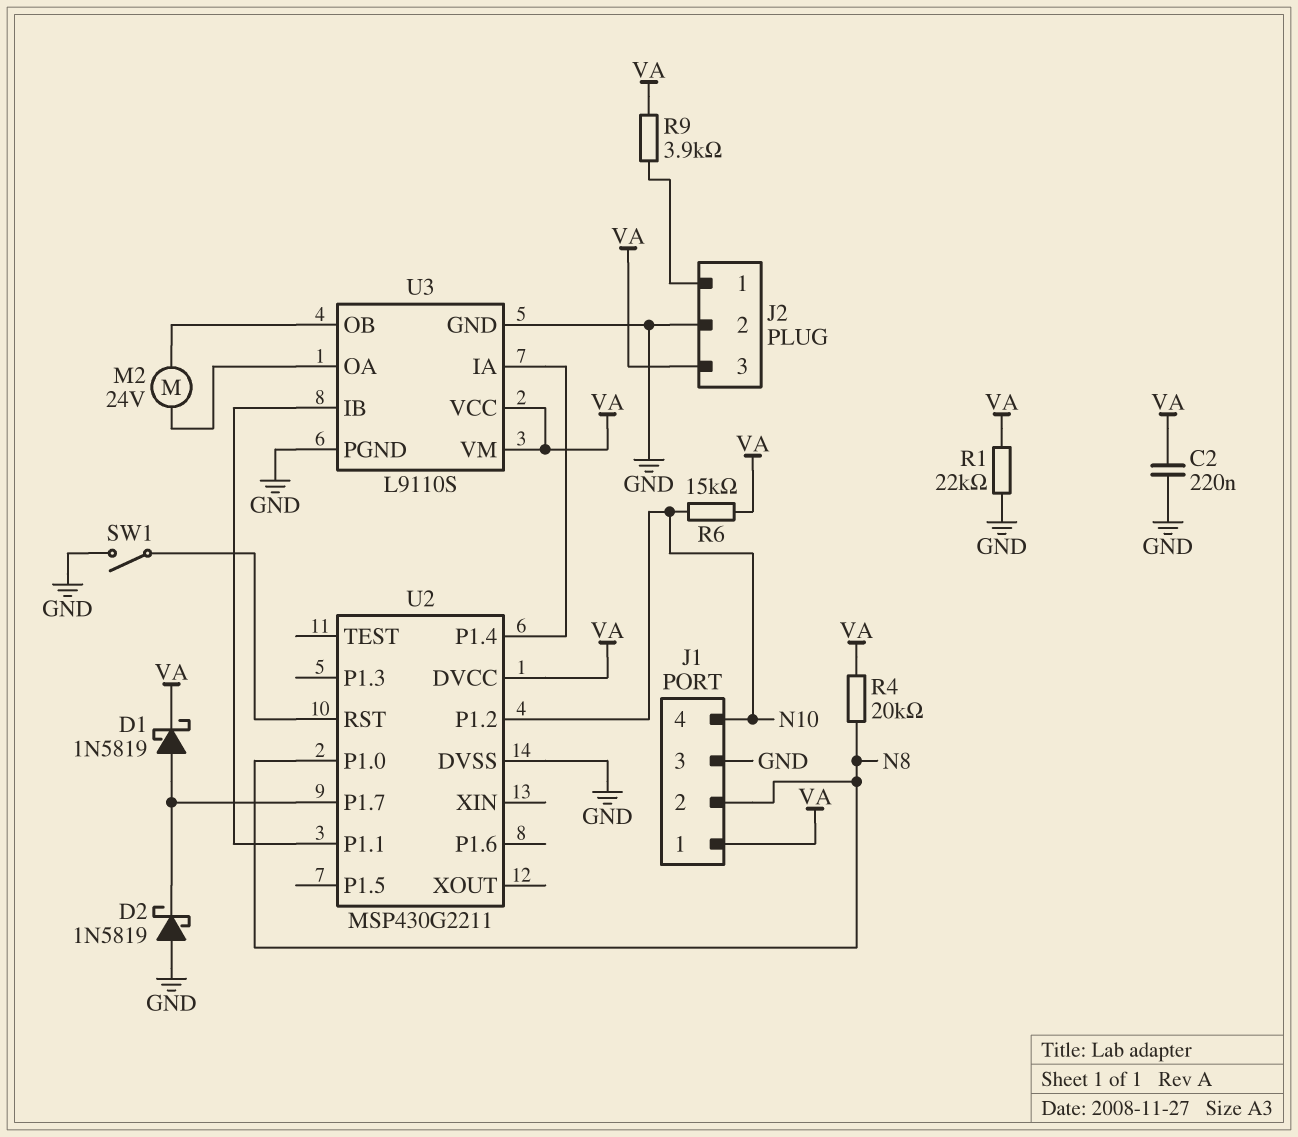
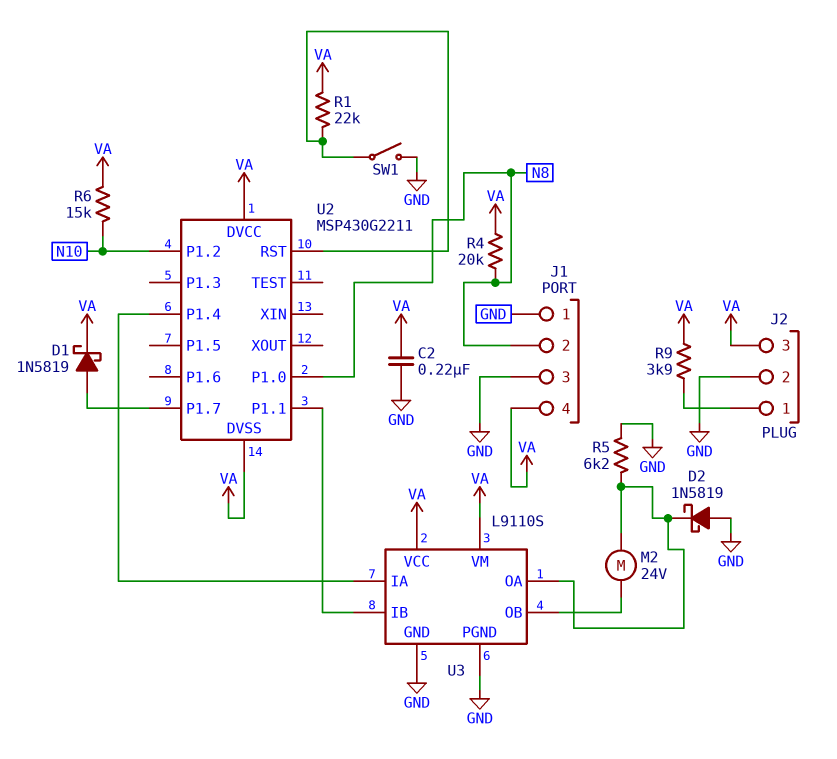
D2: schottky 1N5819 (A GND, K U2/P1.7) -> schottky 1N5819 (A GND, K U3/OA)
J1 pin 1: VA -> GND
J1 pin 4: N10 -> VA
R1: 22k (GND, VA) -> 22k (U2/RST, VA)
R5: none -> 6.2k (GND, U3/OA)
U2 pin DVSS: GND -> VA

